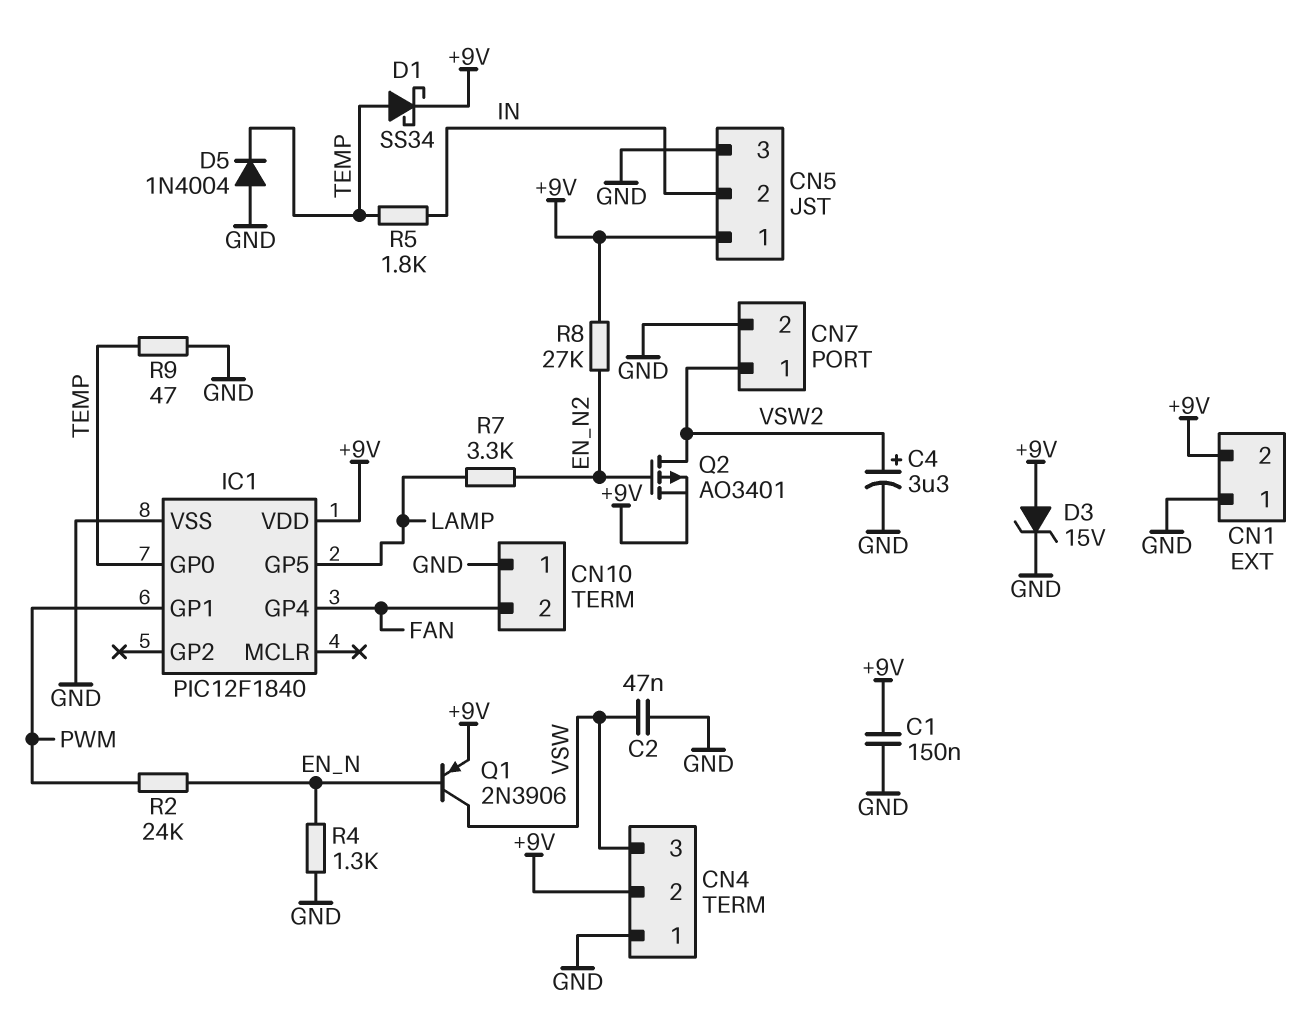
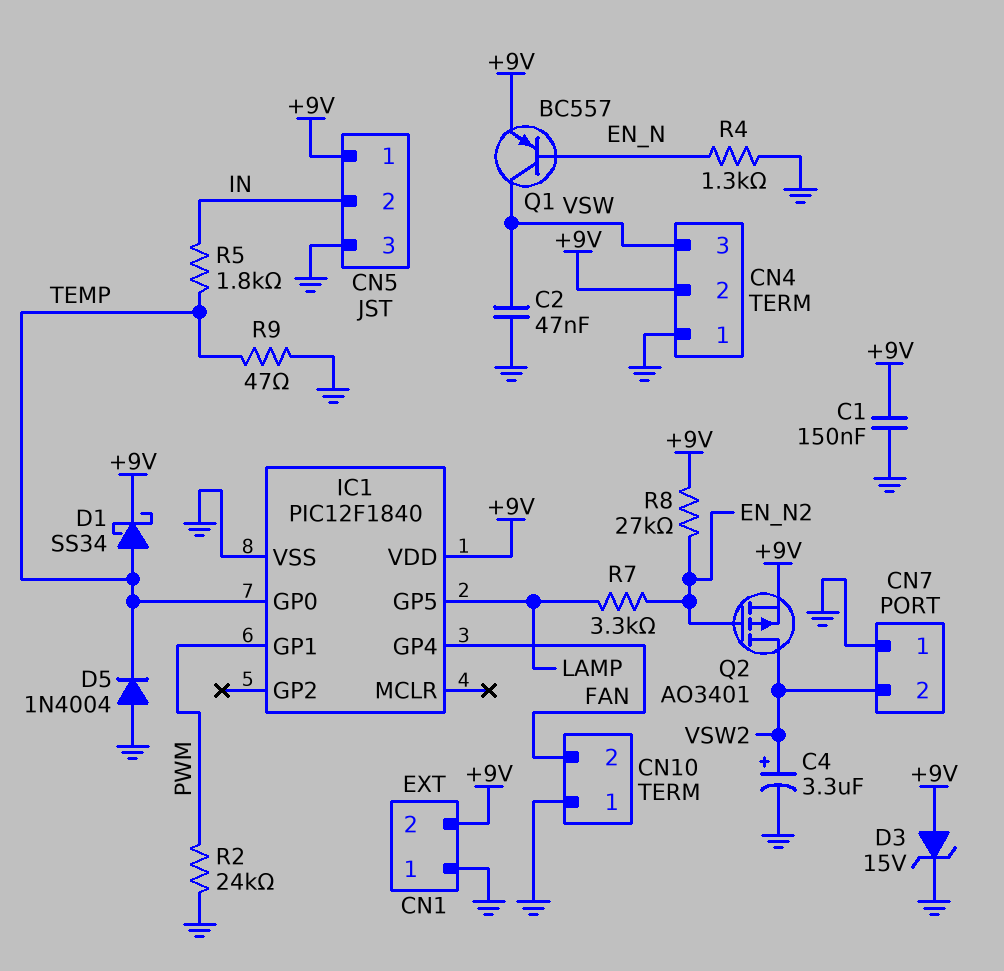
CN7 pin 1: VSW2 -> GND
CN7 pin 2: GND -> VSW2
Q1: PNP 2N3906 (B EN_N, C VSW, E +9V) -> PNP BC557 (B EN_N, C VSW, E +9V)
R2: 24k (EN_N, PWM) -> 24k (GND, PWM)

